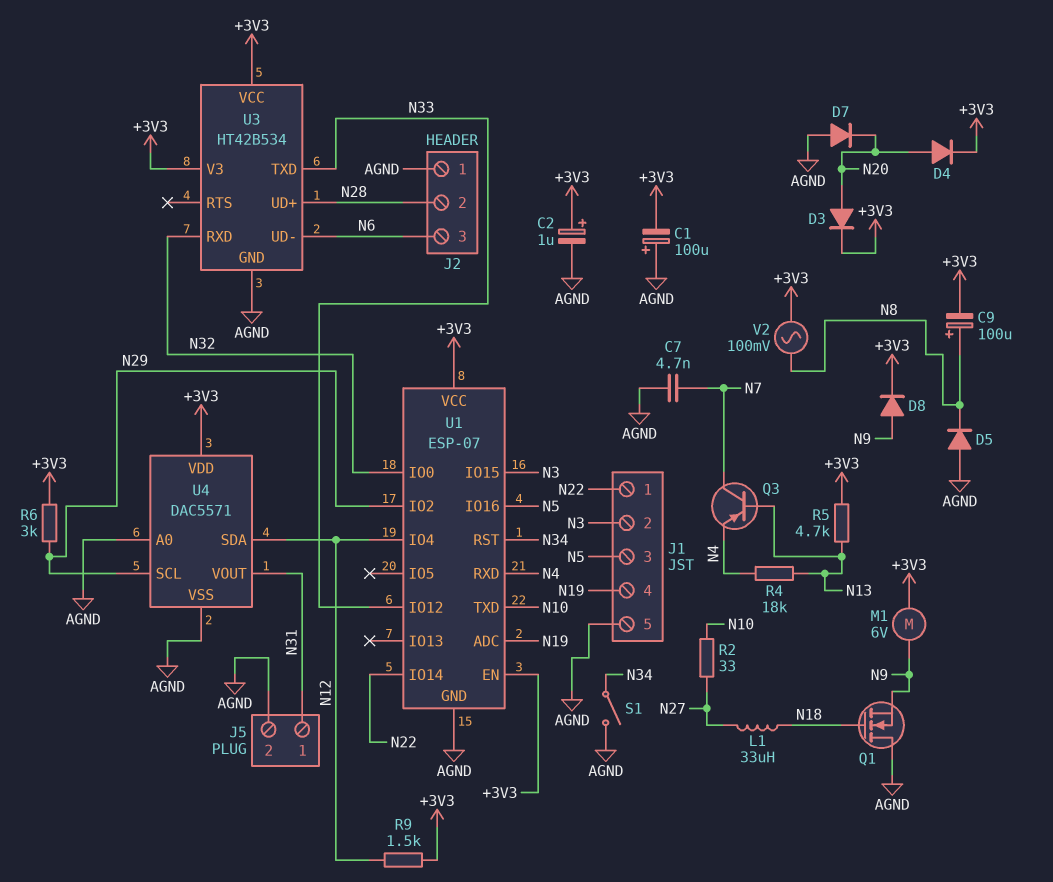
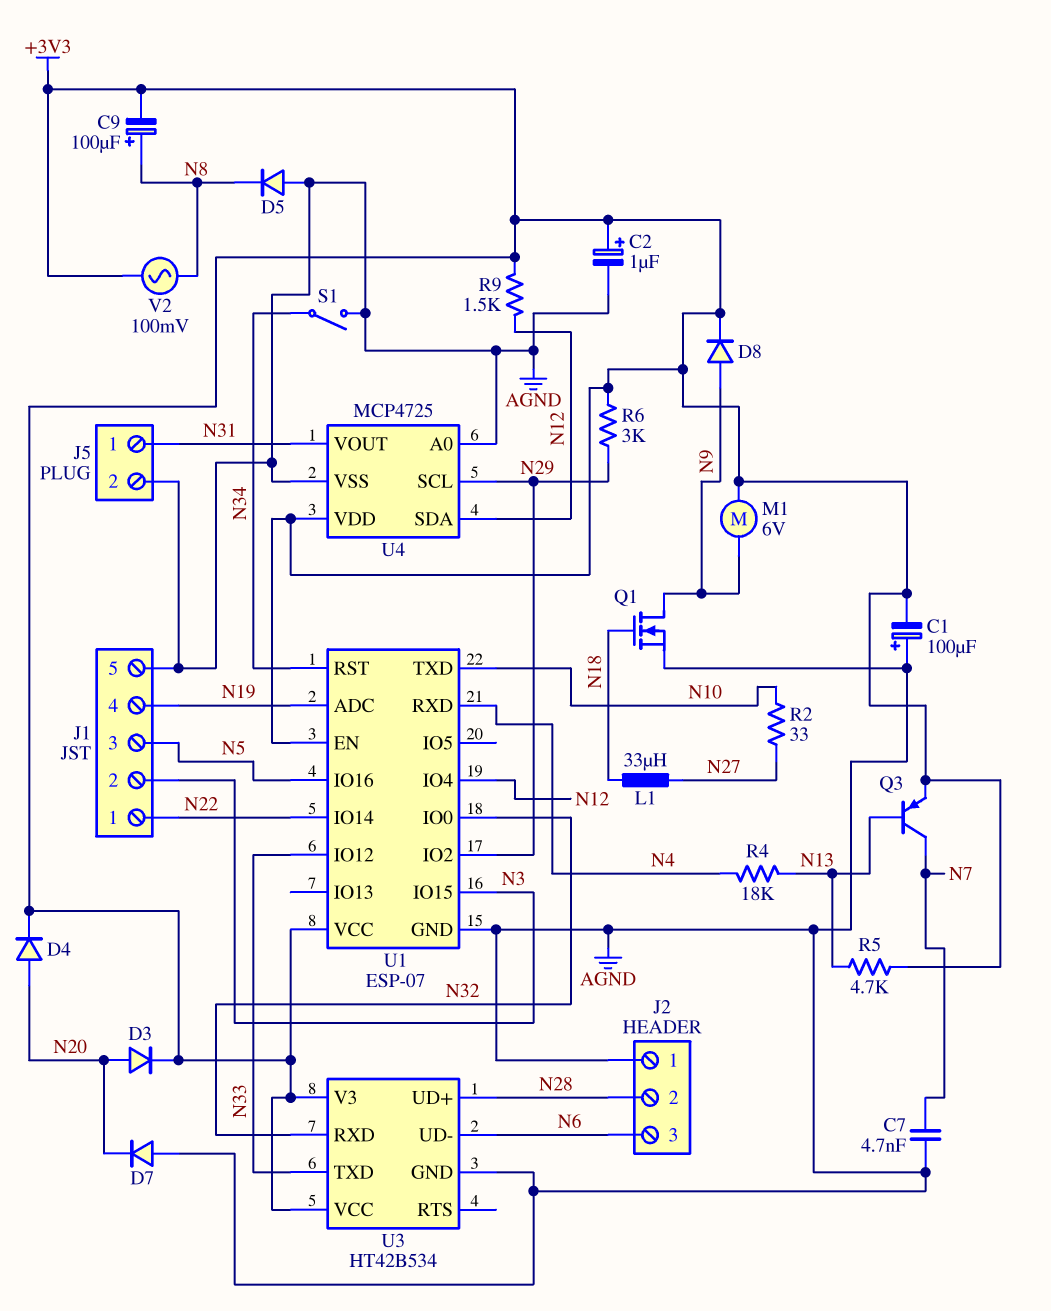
Q1: NMOS (G N18, D AGND, S N9) -> NMOS (G N18, D N9, S AGND)
Q3: PNP (B N13, C N7, E N4) -> PNP (B N13, C N7, E +3V3)
U4: DAC5571 -> MCP4725

